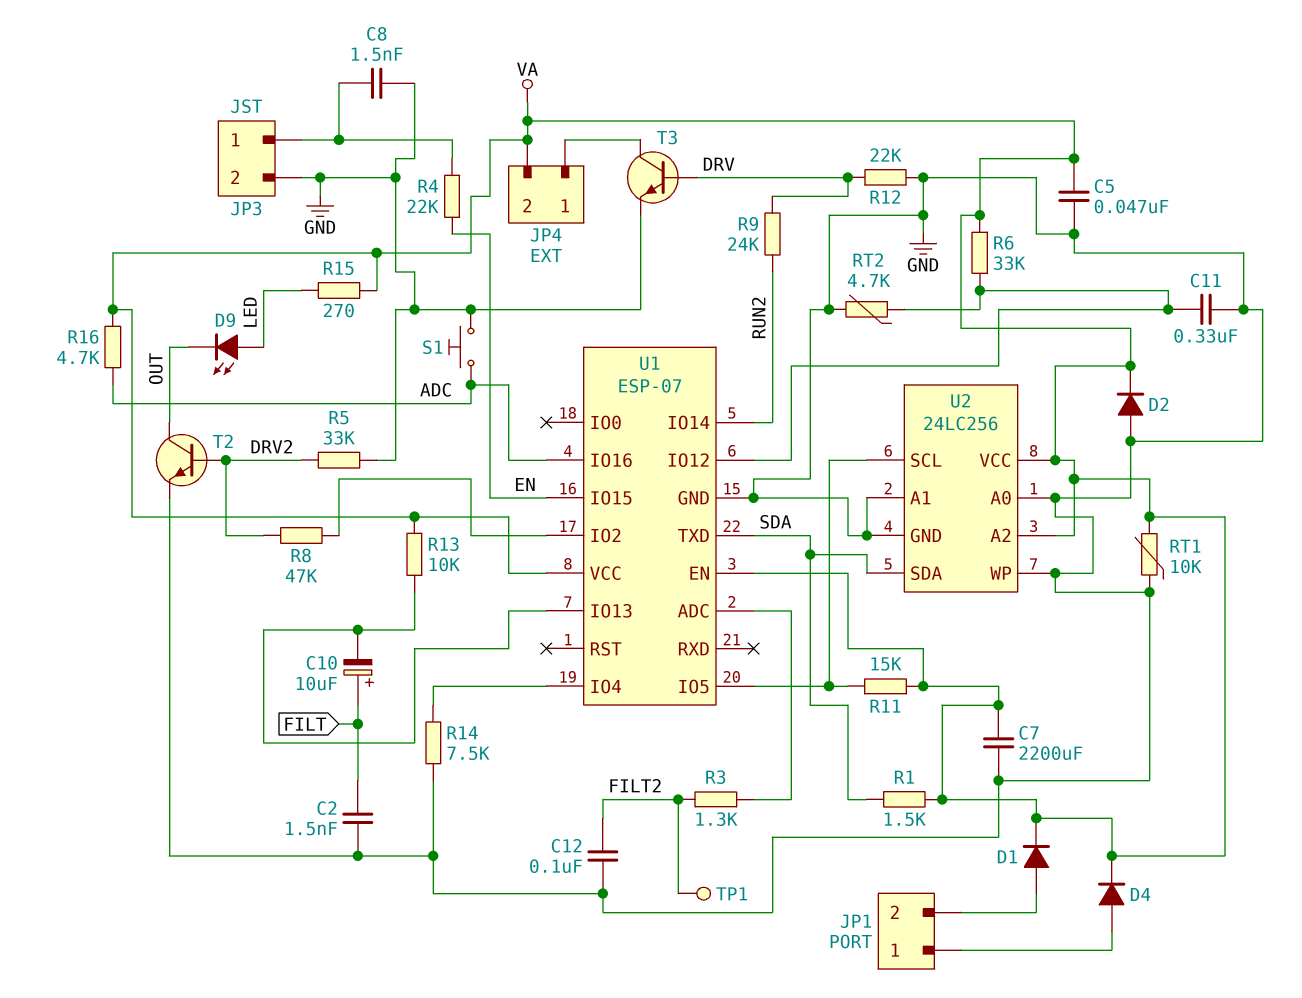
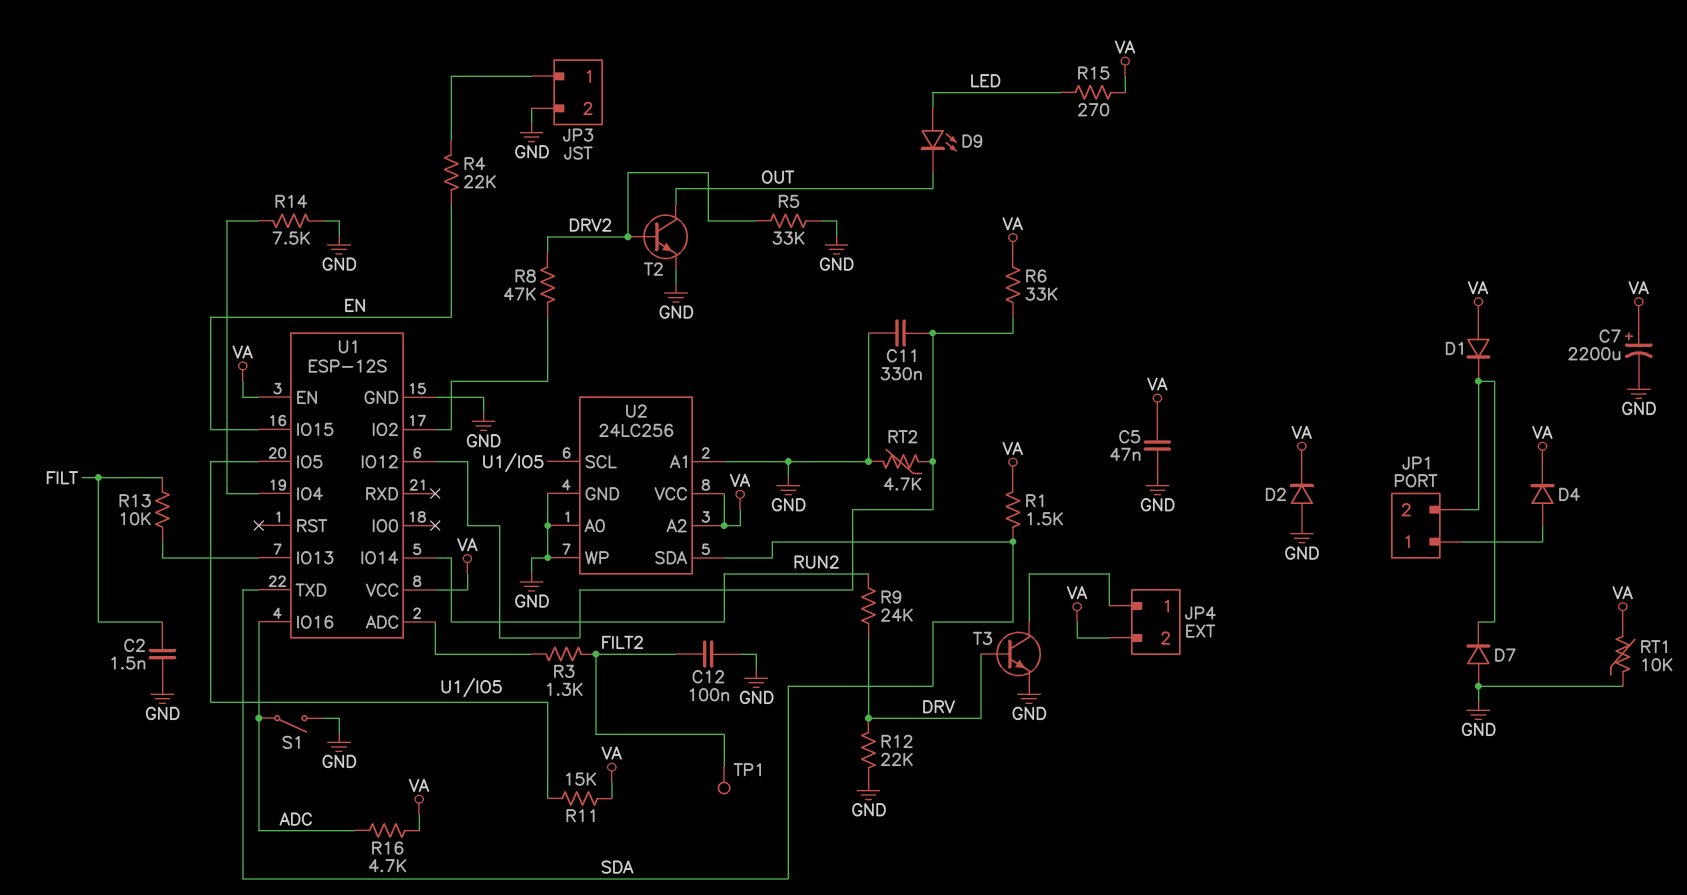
C7: 2200uF (GND, VA) -> 2200uF (plus VA, minus GND)
C8: 1.5nF (GND, JP3/1) -> none
C10: 10uF (plus FILT, minus U1/IO13) -> none
D1: diode (A JP1/2, K VA) -> diode (A VA, K JP1/2)
D7: none -> diode (A GND, K JP1/2)
R13: 10k (U1/IO13, VA) -> 10k (FILT, U1/IO13)
S1: button (ADC, GND) -> switch (ADC, GND)
U1: ESP-07 -> ESP-12S

